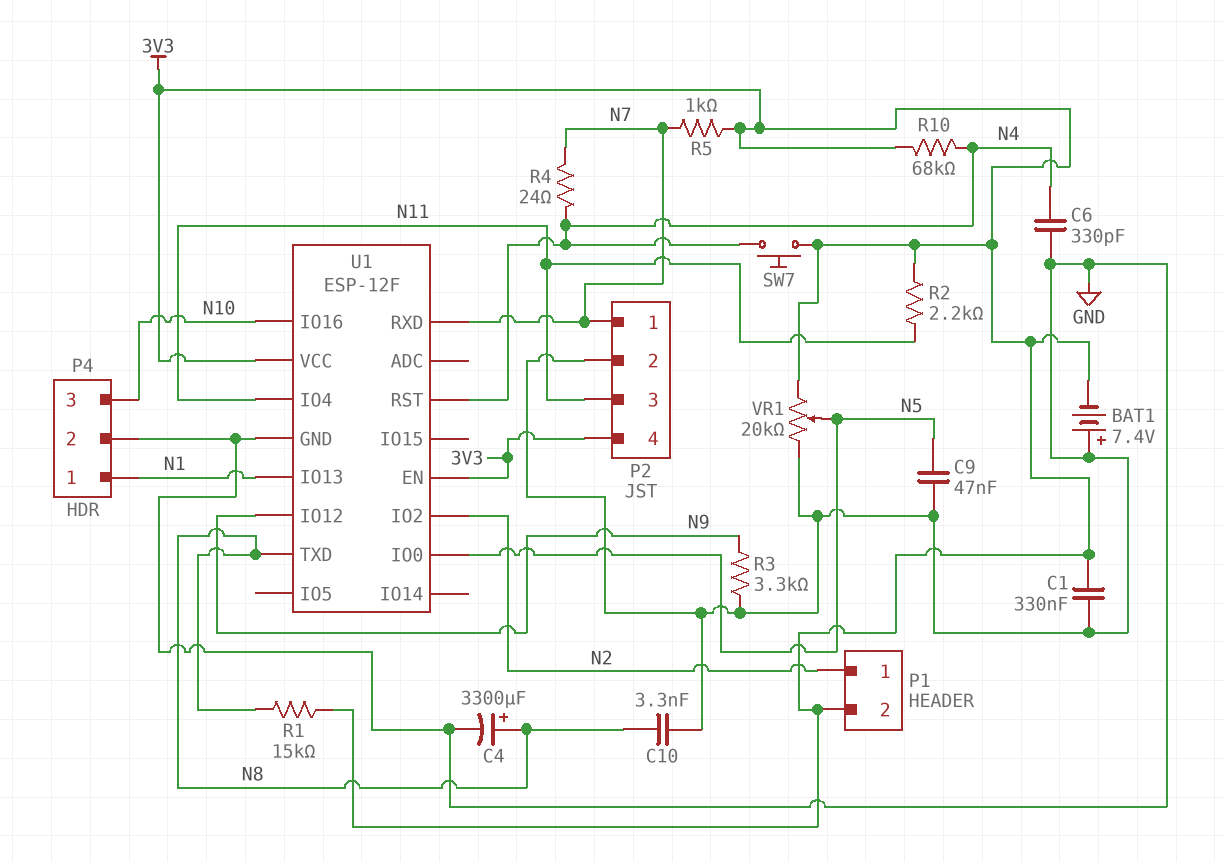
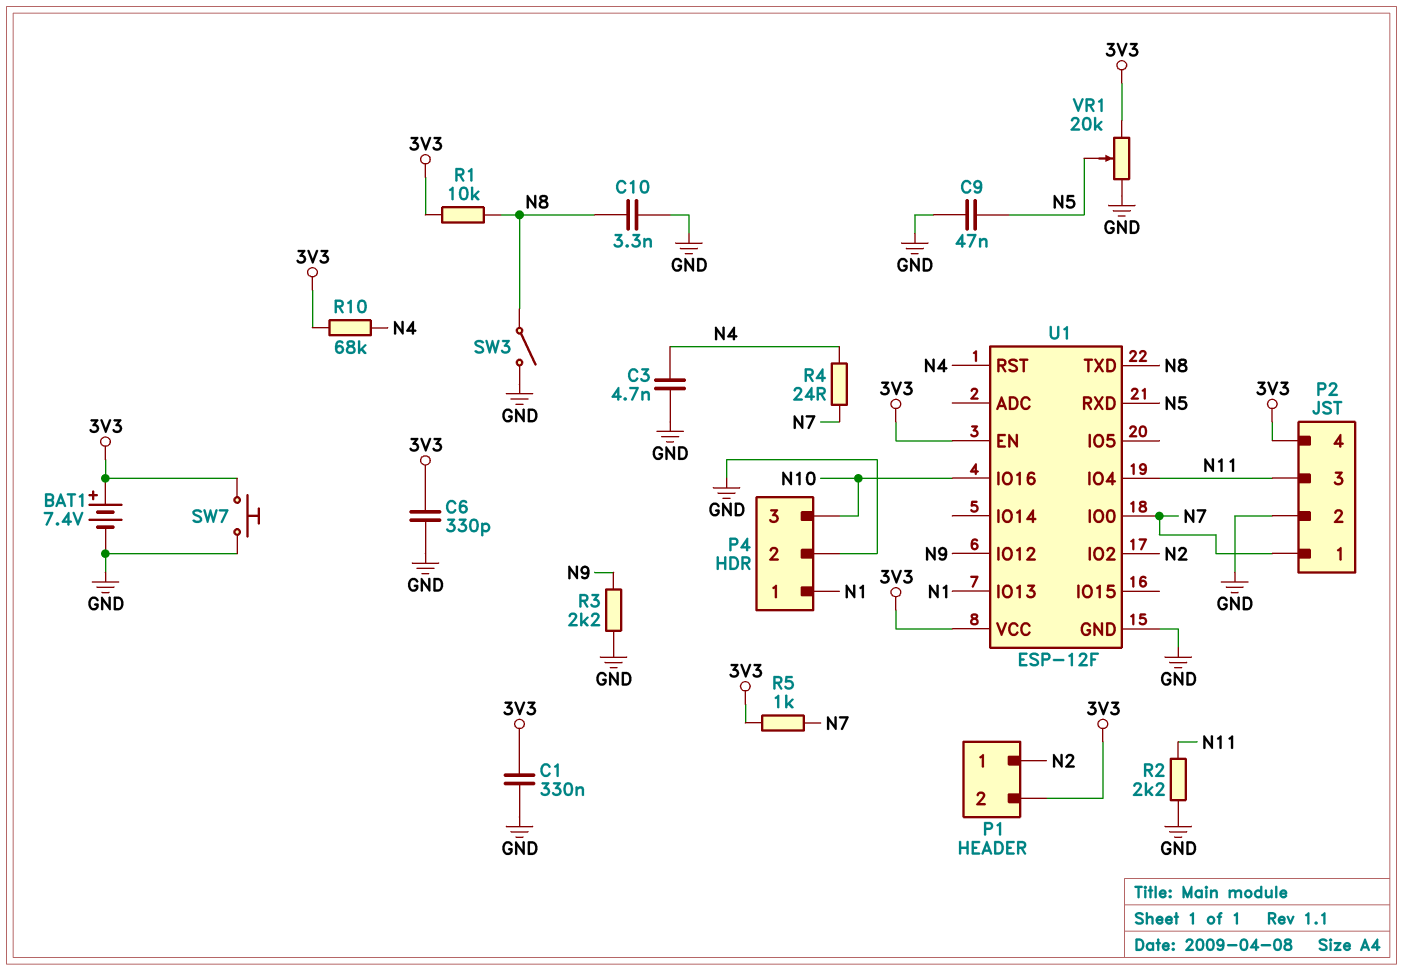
BAT1: 7.4V (plus GND, minus 3V3) -> 7.4V (plus 3V3, minus GND)
C3: none -> 4.7nF (GND, N4)
C4: 3300uF (plus N8, minus GND) -> none
C6: 330pF (GND, N4) -> 330pF (3V3, GND)
R1: 15k (3V3, N8) -> 10k (3V3, N8)
R2: 2.2k (3V3, N11) -> 2.2k (GND, N11)
R3: 3.3k (GND, N9) -> 2.2k (GND, N9)
SW3: none -> switch (GND, N8)
SW7: button (3V3, N4) -> button (3V3, GND)
U1 pin IO0: N5 -> N7
U1 pin RXD: N7 -> N5

